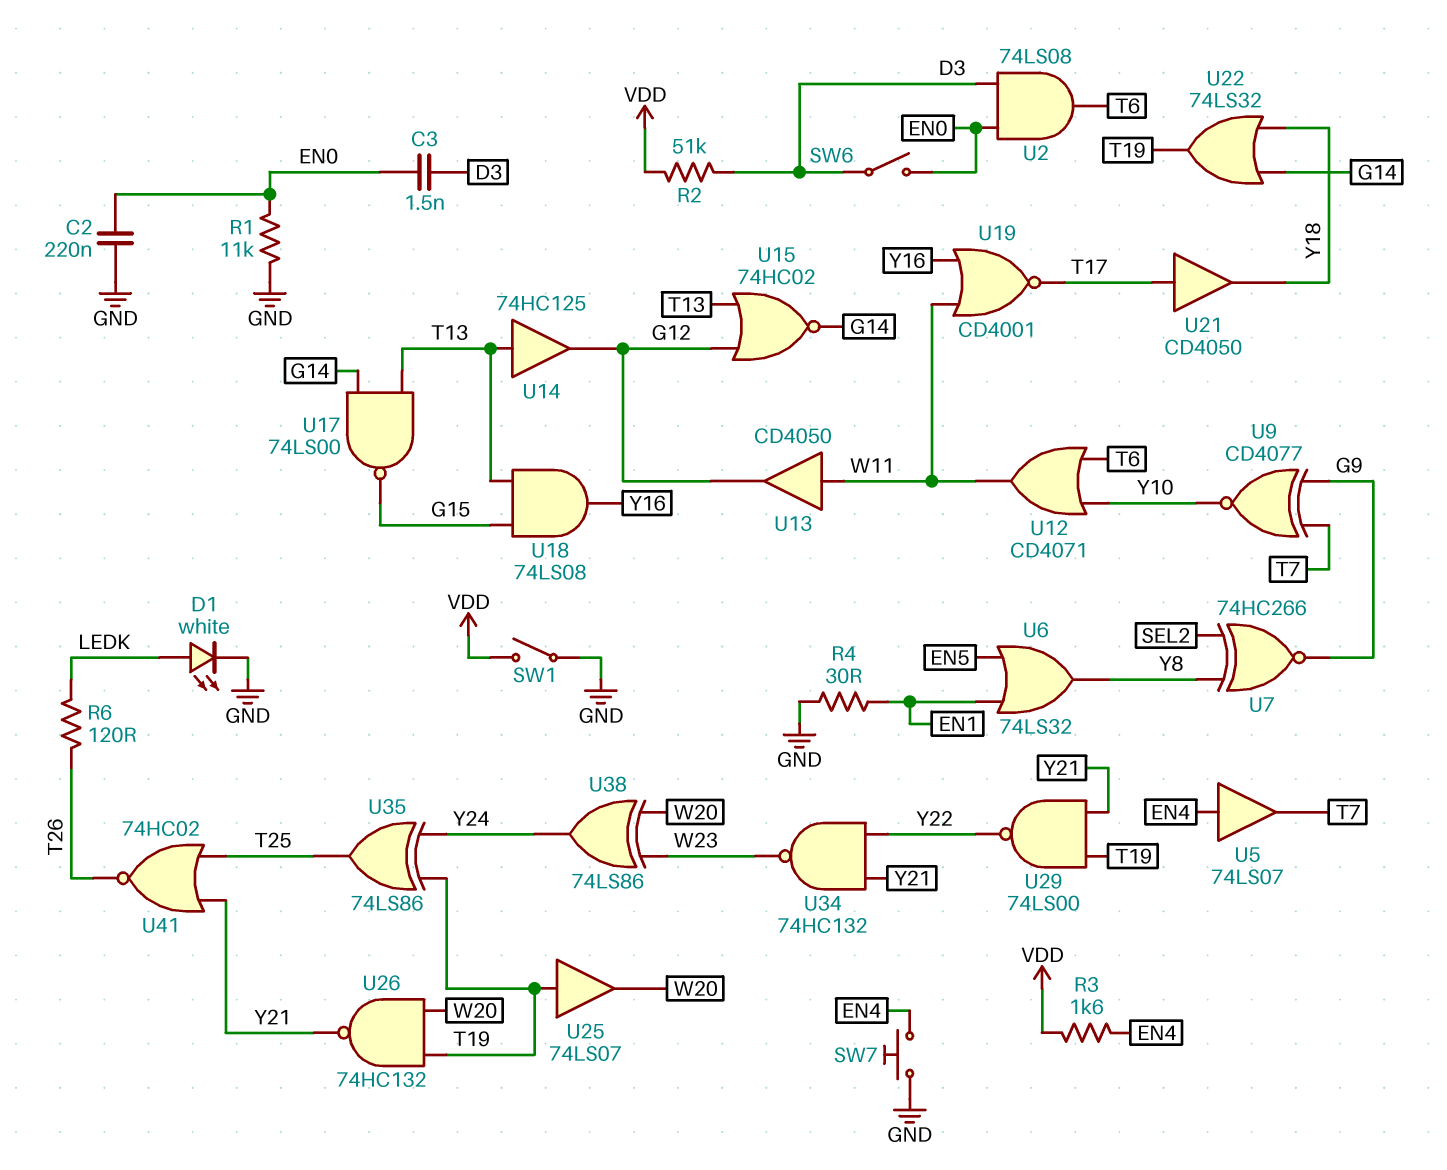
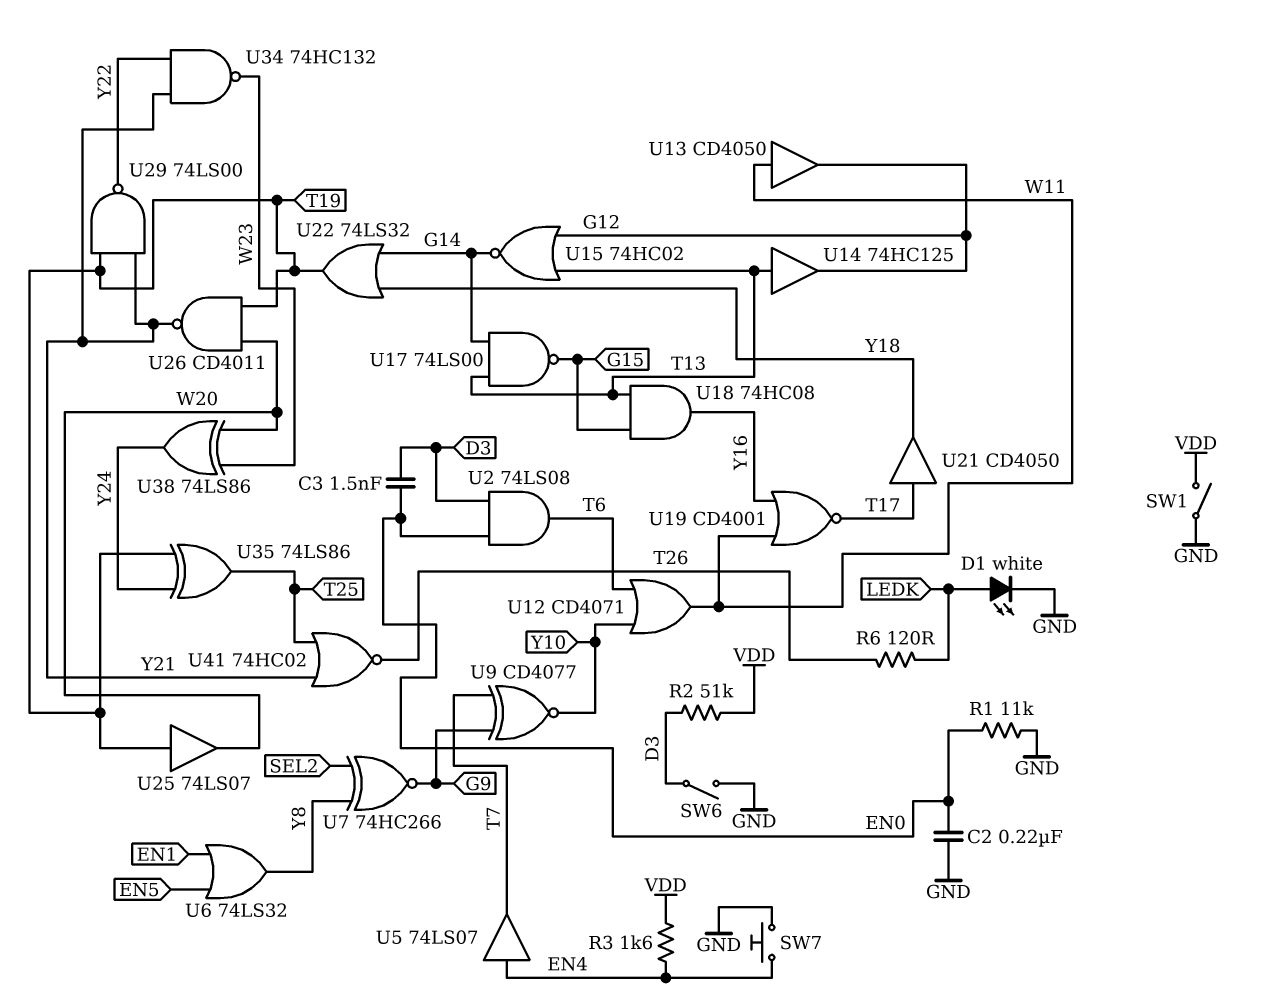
R4: 30 (EN1, GND) -> none
SW6: switch (D3, EN0) -> switch (D3, GND)
U18: AND 74LS08 (in G15, in T13, out Y16) -> AND 74HC08 (in G15, in T13, out Y16)
U26: NAND 74HC132 (in T19, in W20, out Y21) -> NAND CD4011 (in T19, in W20, out Y21)

